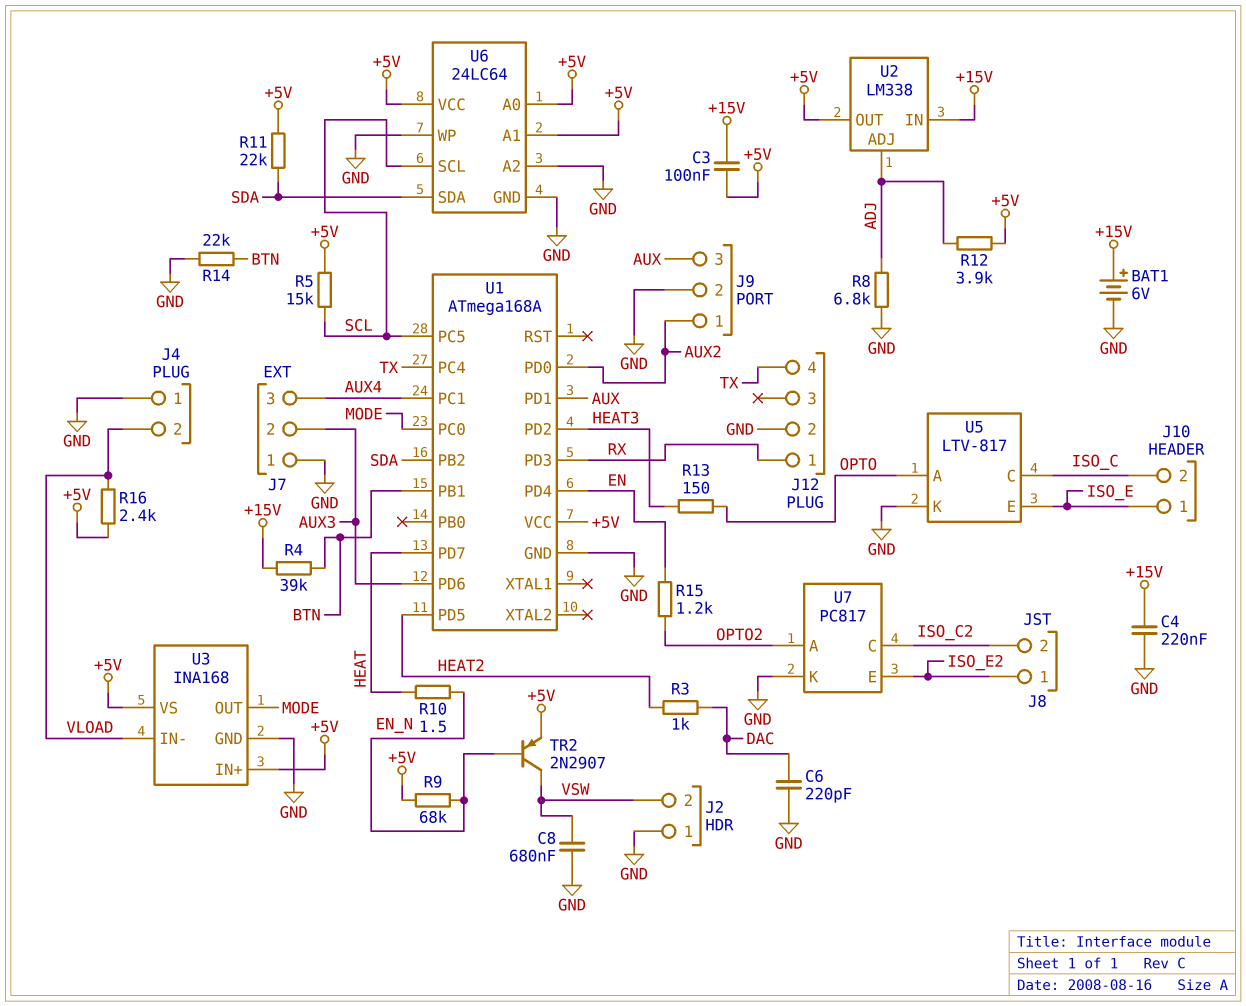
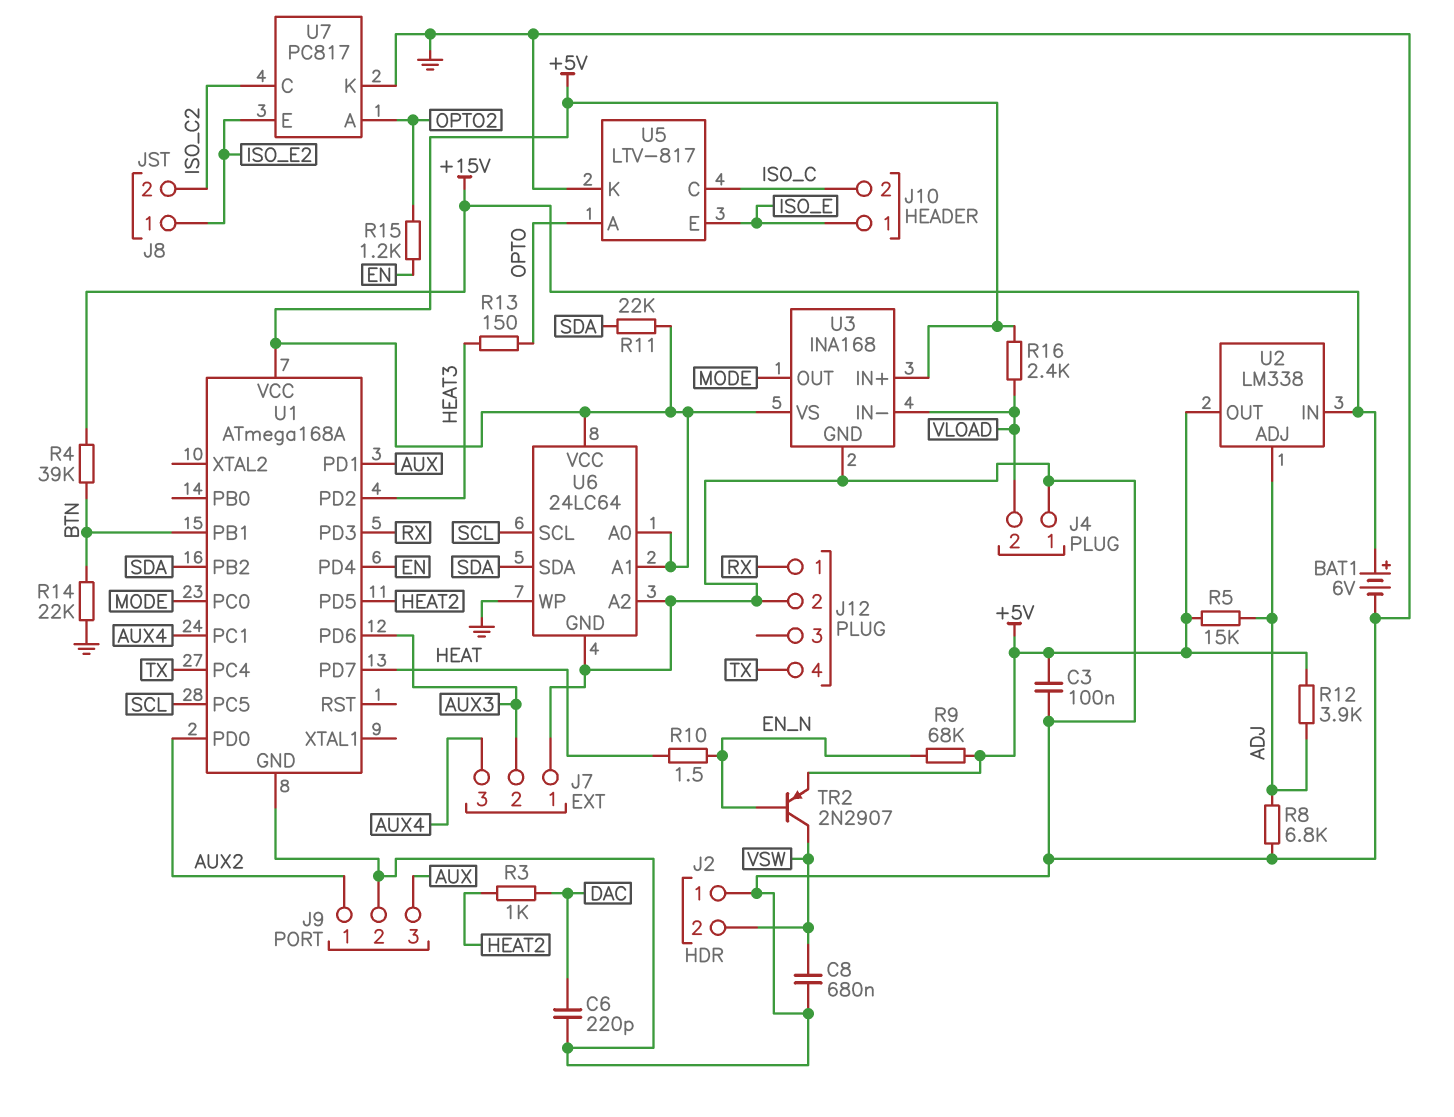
C3: 100nF (+5V, +15V) -> 100nF (+5V, GND)
C4: 220nF (+15V, GND) -> none
R5: 15k (+5V, SCL) -> 15k (+5V, ADJ)

